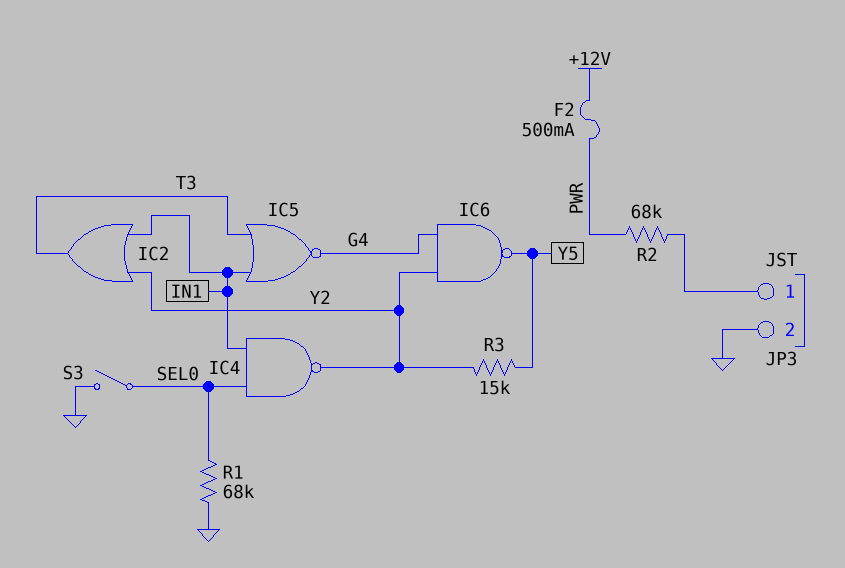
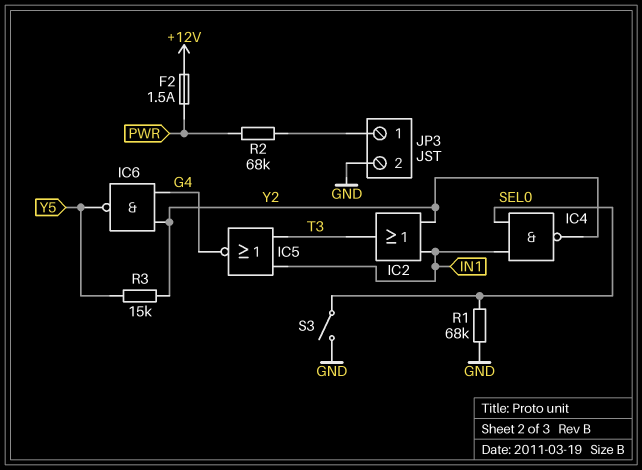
F2: 500mA (+12V, PWR) -> 1.5A (+12V, PWR)

